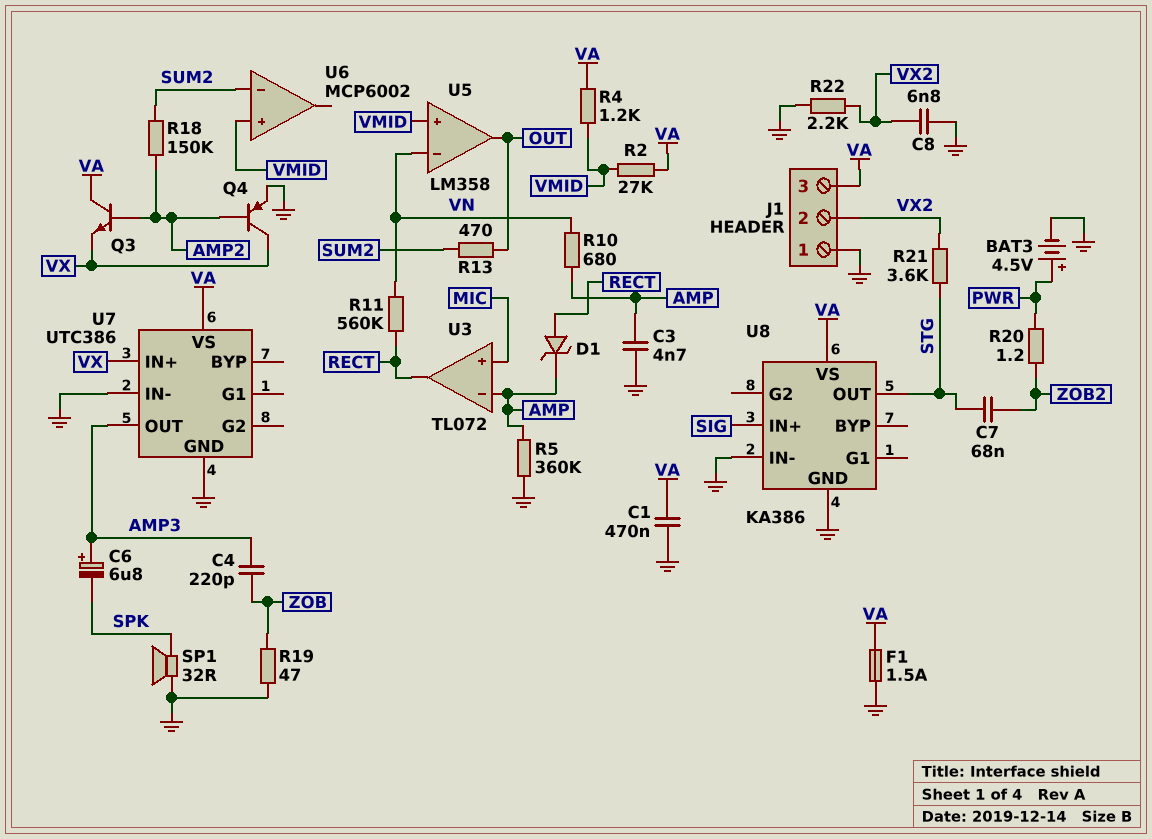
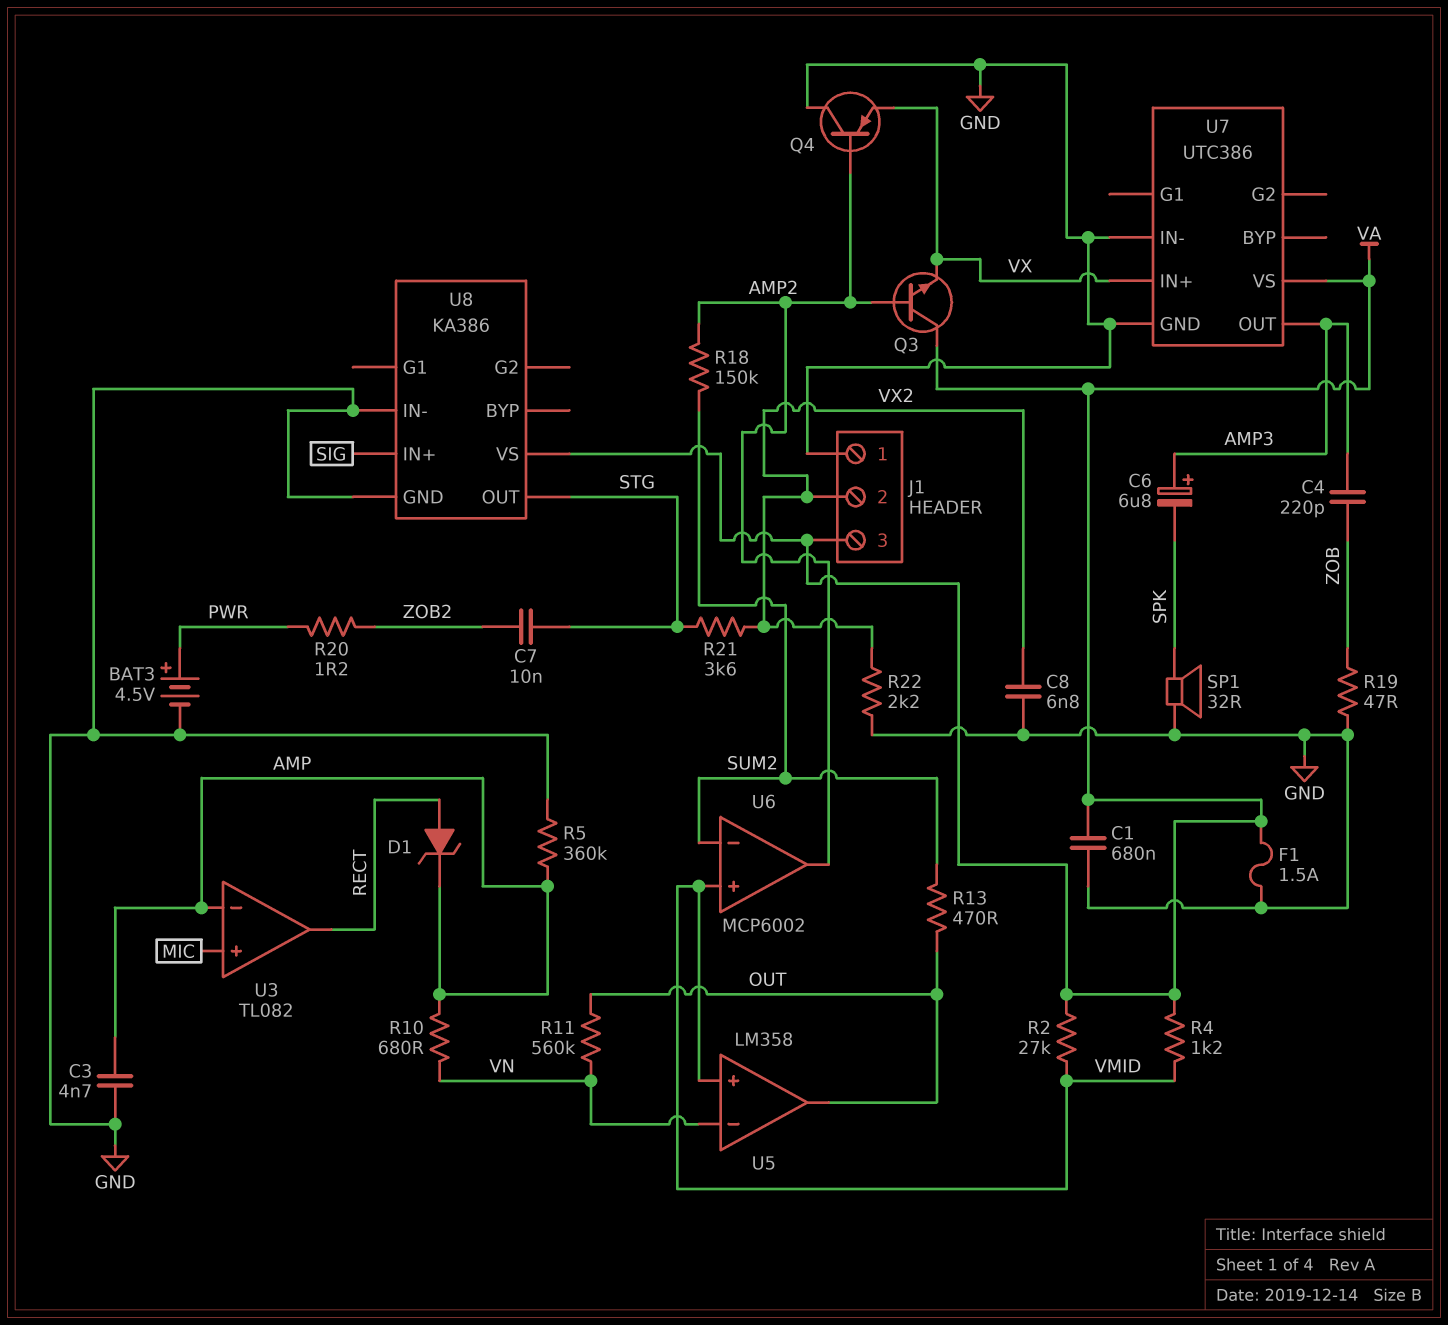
C1: 470nF (GND, VA) -> 680nF (GND, VA)
C7: 68nF (STG, ZOB2) -> 10nF (STG, ZOB2)
Q4: PNP (B AMP2, C VX, E GND) -> PNP (B AMP2, C GND, E VX)
R11: 560k (RECT, VN) -> 560k (OUT, VN)
U3: TL072 -> TL082
U6 pin out: none -> AMP2

